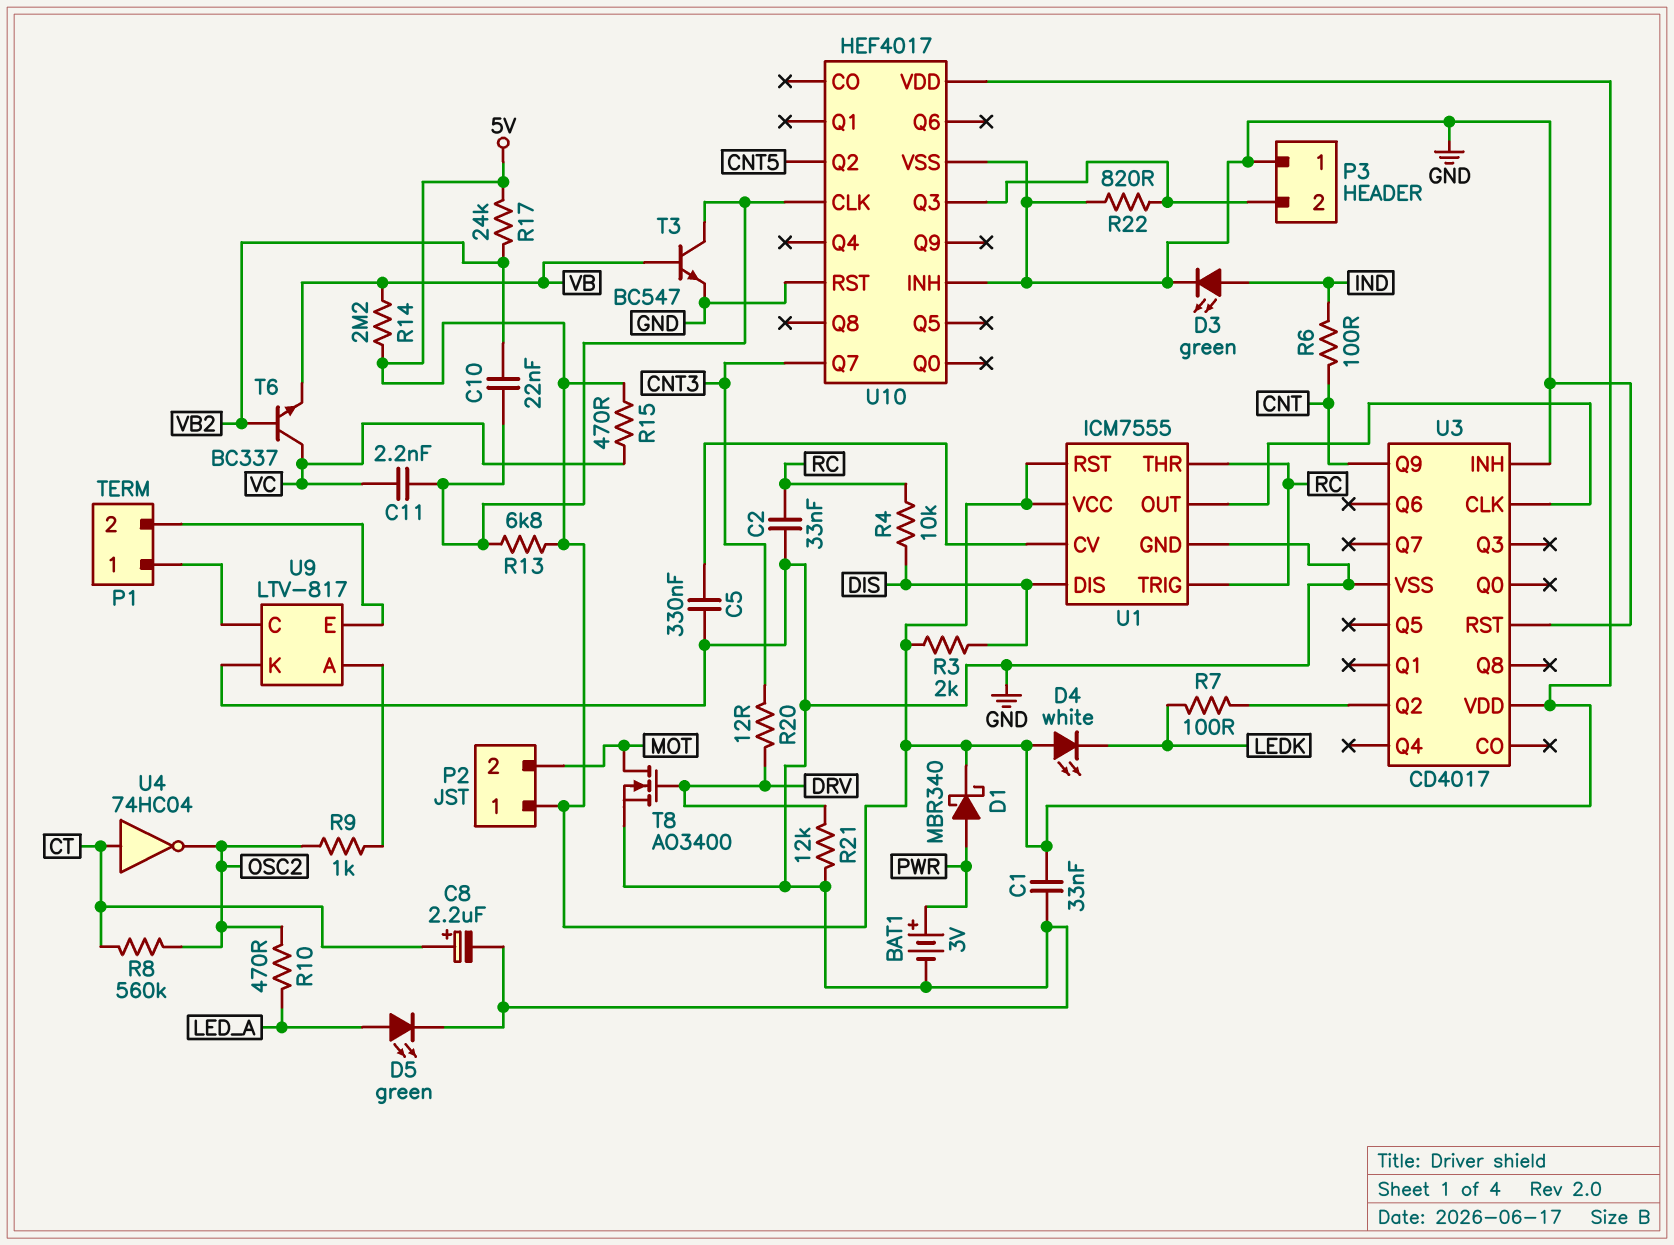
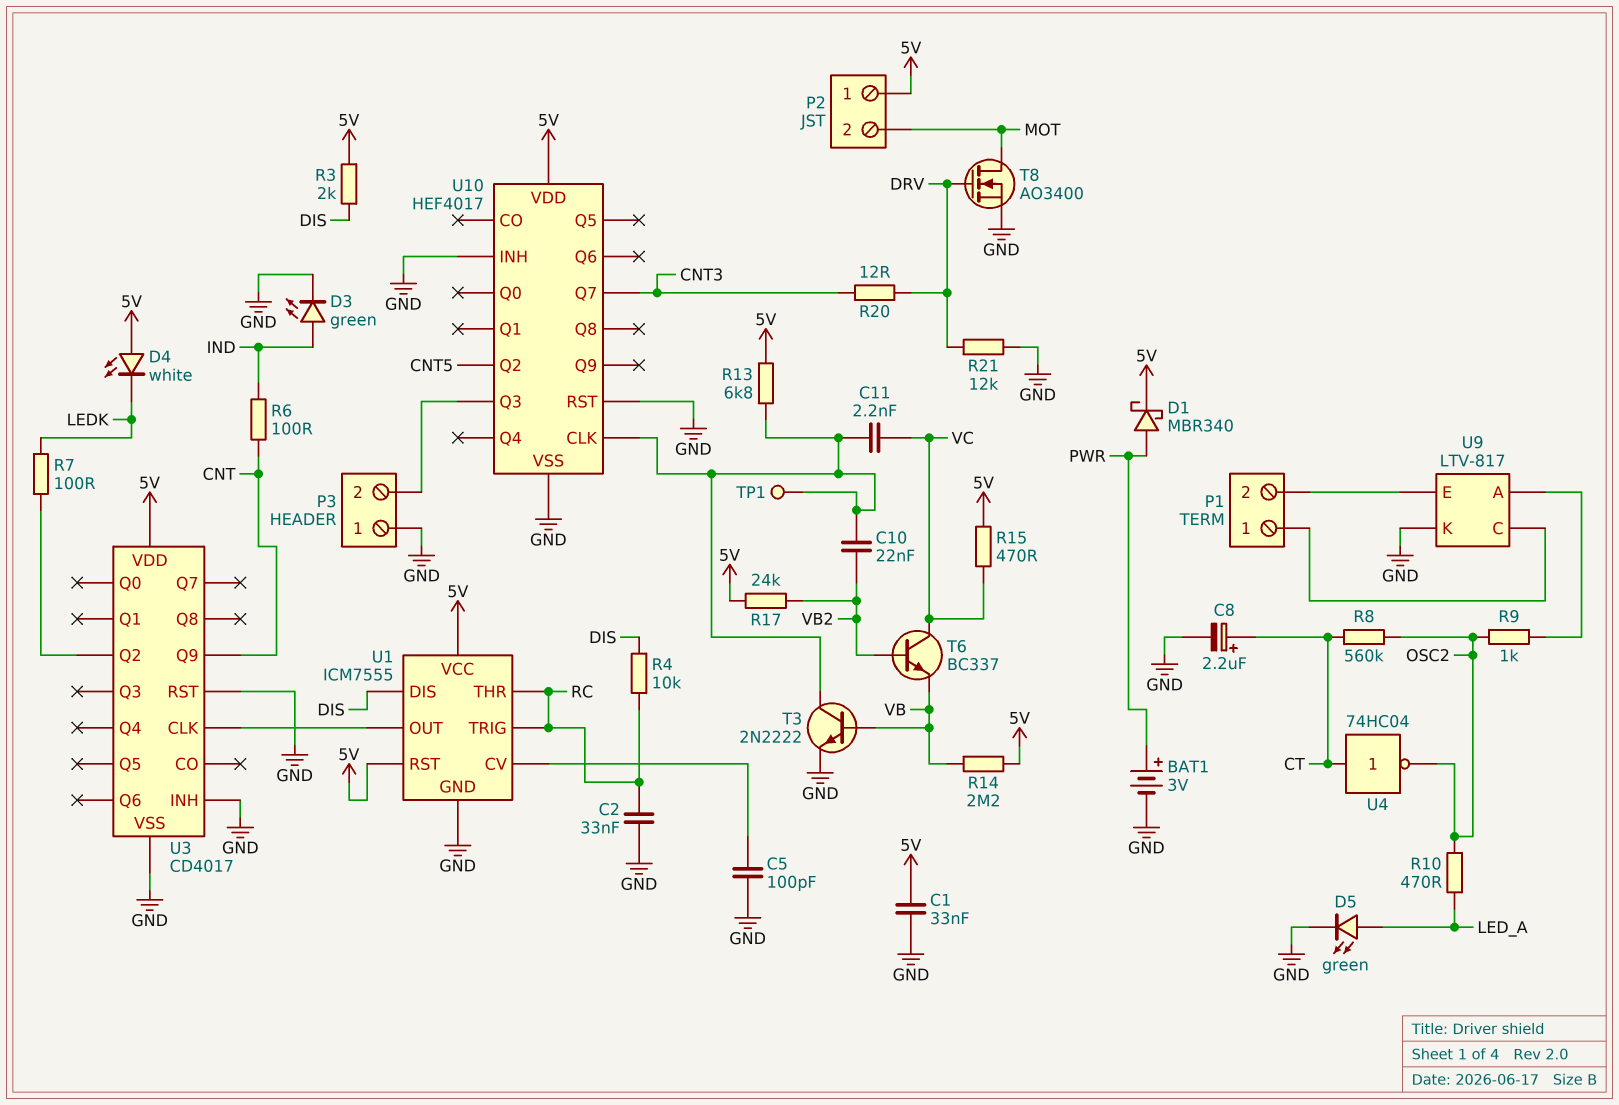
C5: 330nF (GND, U1/CV) -> 100pF (GND, U1/CV)
R22: 820 (GND, P3/2) -> none
T3: NPN BC547 (B VB, C U10/CLK, E GND) -> NPN 2N2222 (B VB, C U10/CLK, E GND)
TP1: none -> test point (U10/CLK)

